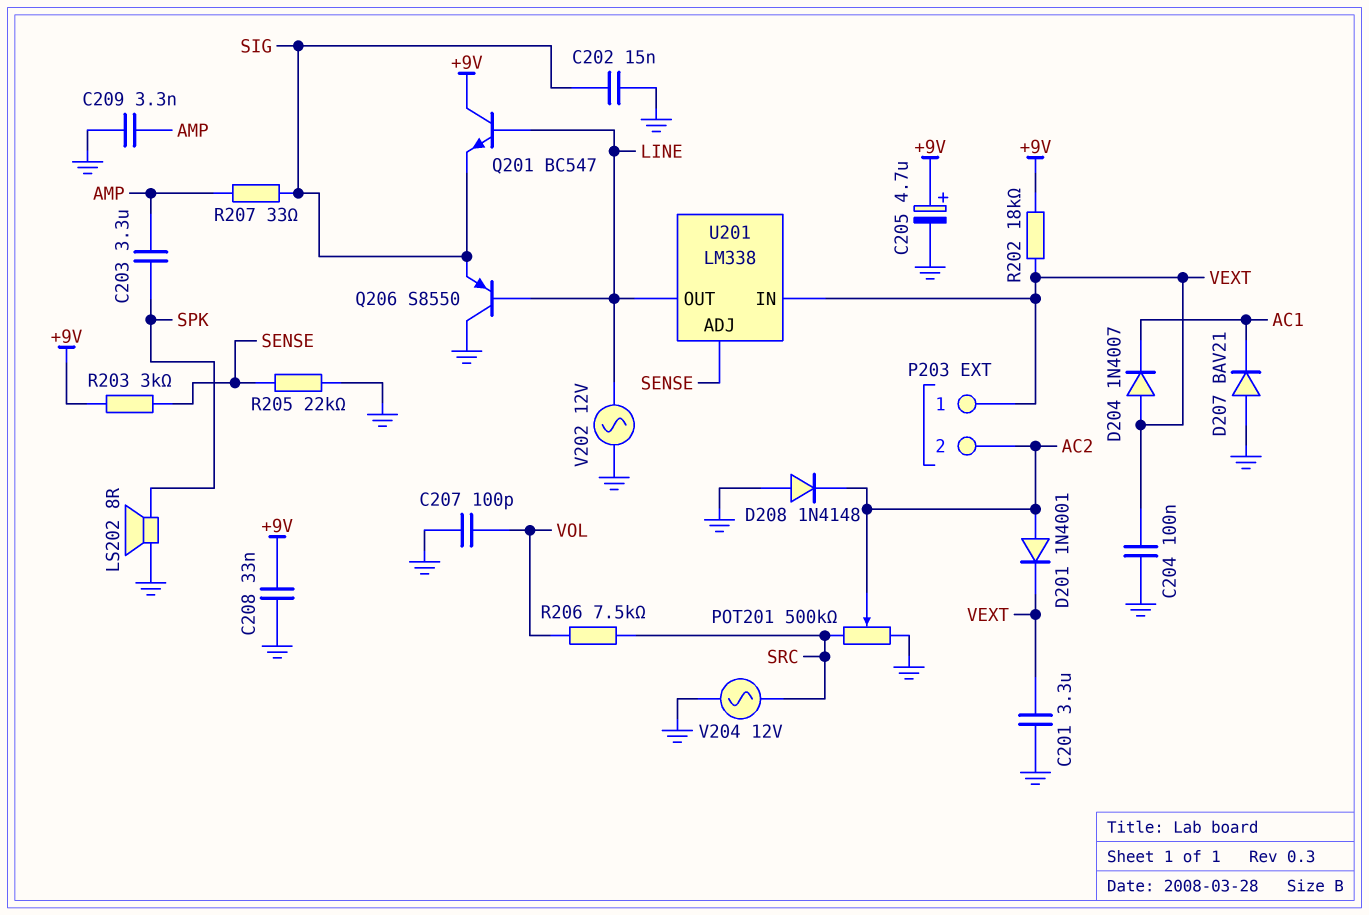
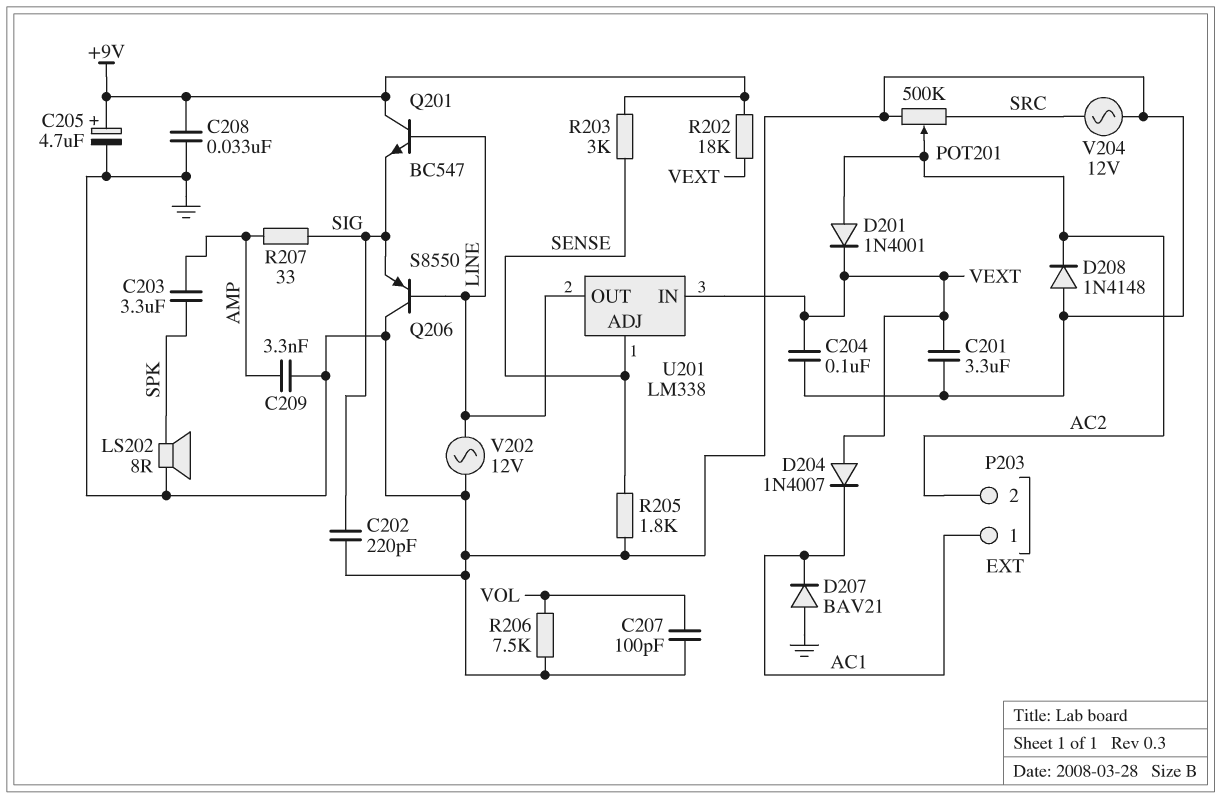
C202: 15nF (GND, SIG) -> 220pF (GND, SIG)
P203 pin 1: VEXT -> AC1
R205: 22k (GND, SENSE) -> 1.8k (GND, SENSE)
R206: 7.5k (SRC, VOL) -> 7.5k (GND, VOL)

